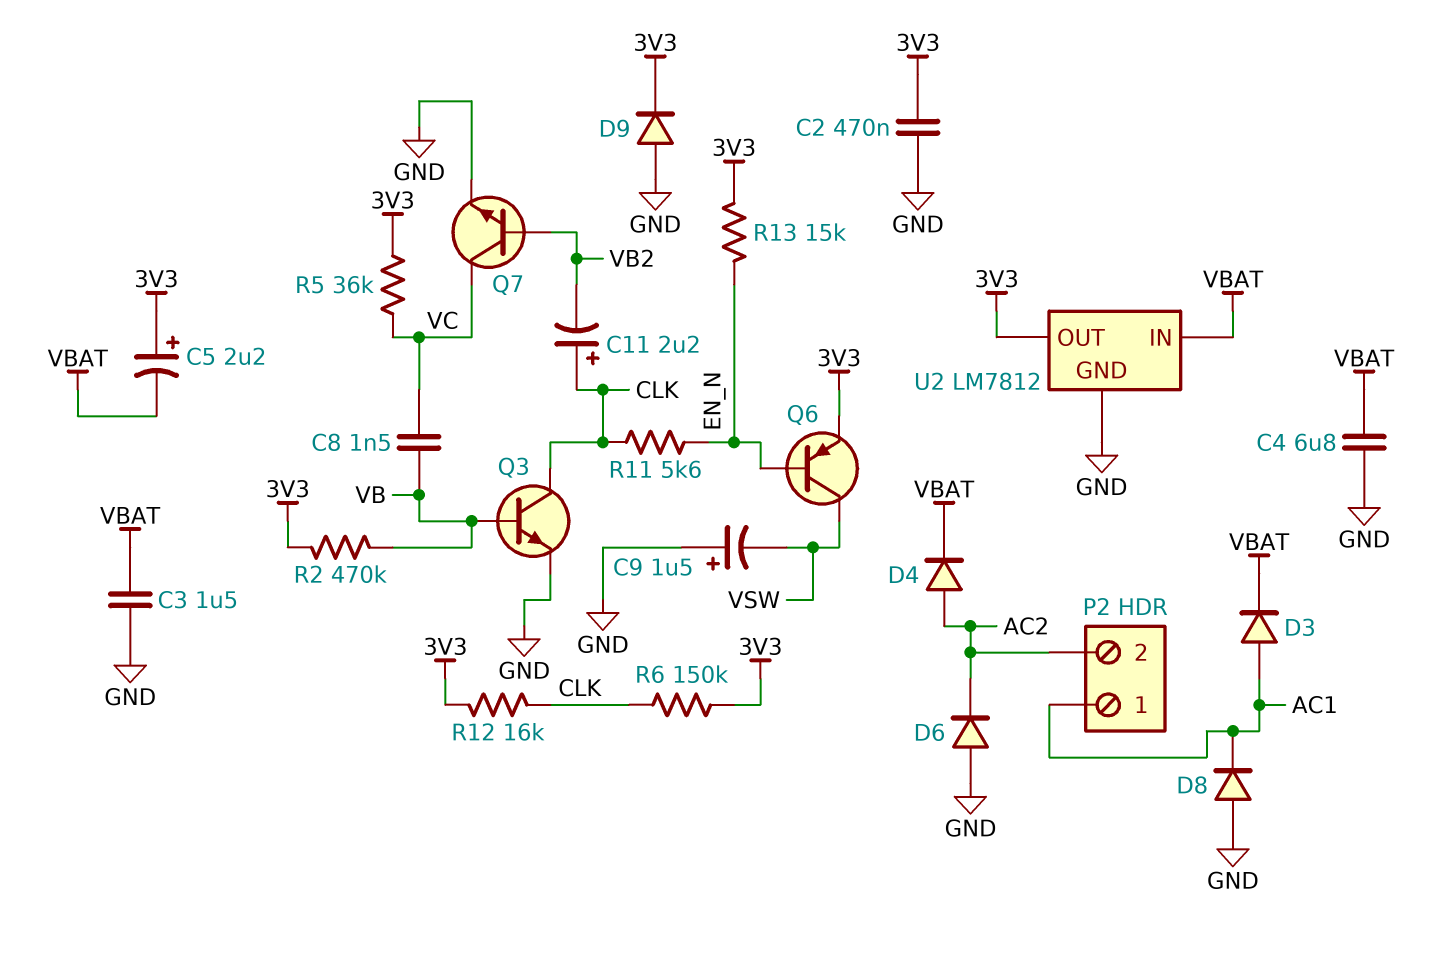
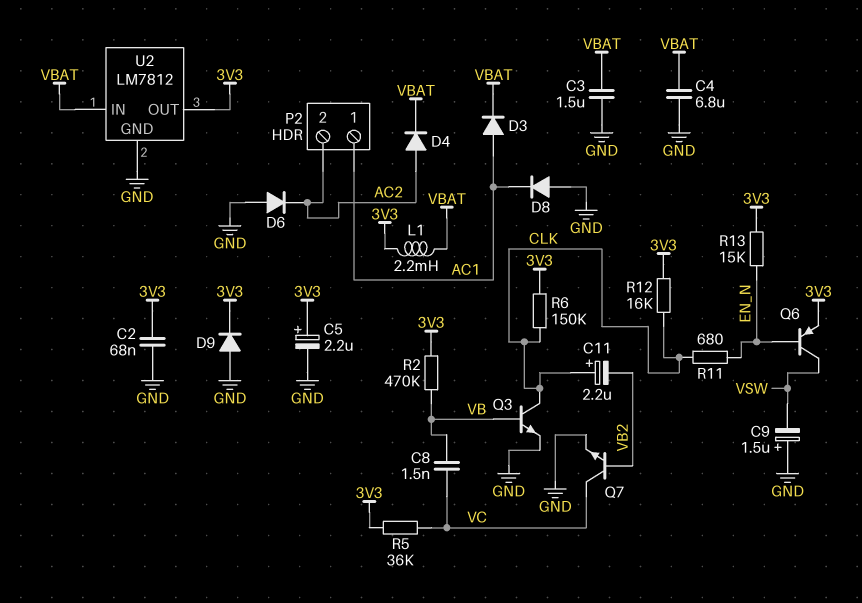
C2: 470nF (3V3, GND) -> 68nF (3V3, GND)
C5: 2.2uF (plus 3V3, minus VBAT) -> 2.2uF (plus 3V3, minus GND)
L1: none -> 2.2mH (3V3, VBAT)
R11: 5.6k (CLK, EN_N) -> 680 (CLK, EN_N)

